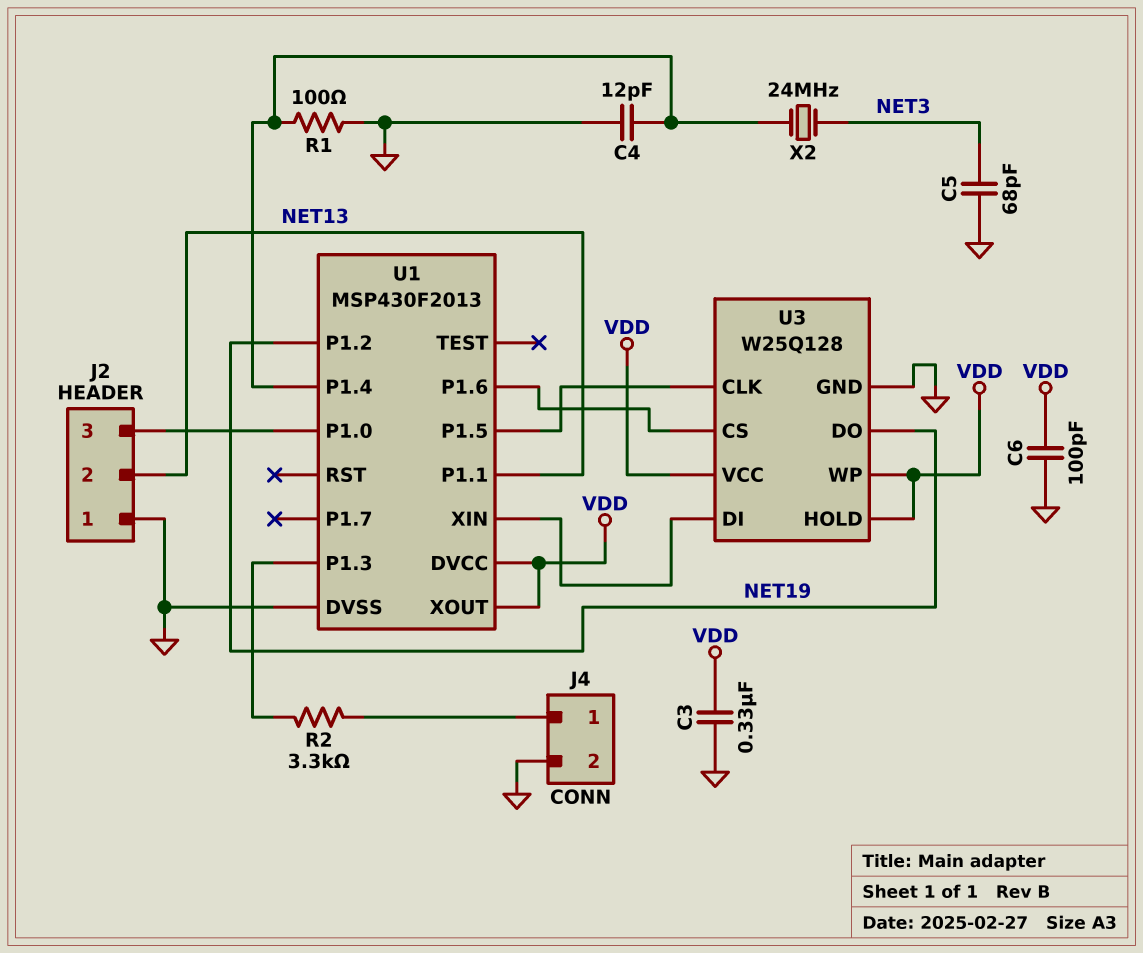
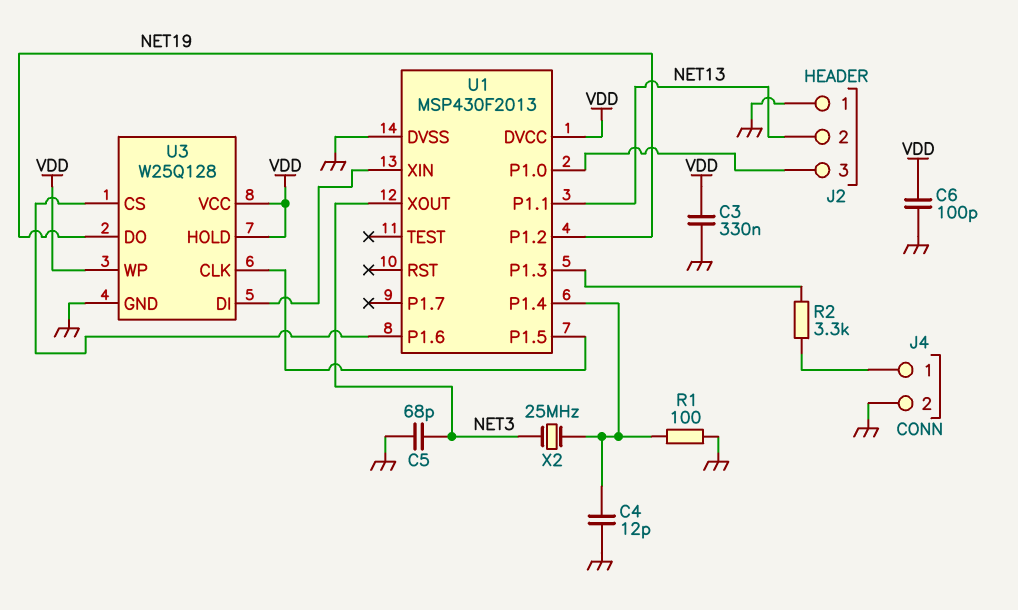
U1 pin XOUT: VDD -> NET3
X2: 24MHz (NET3, U1/P1.4) -> 25MHz (NET3, U1/P1.4)

